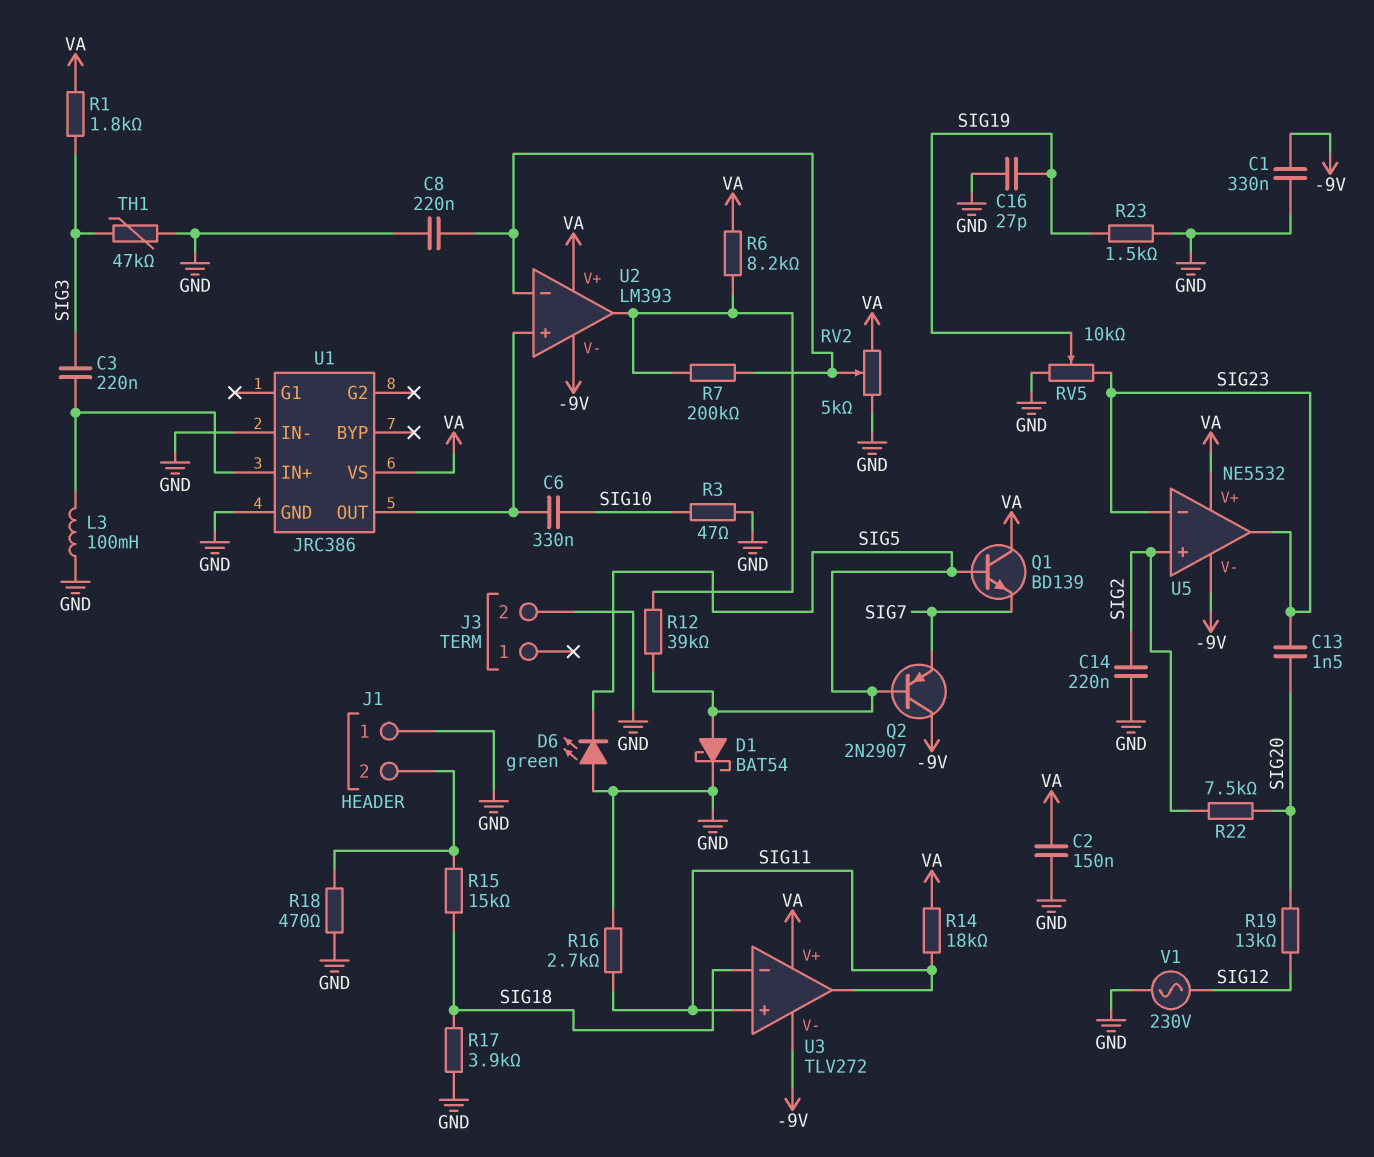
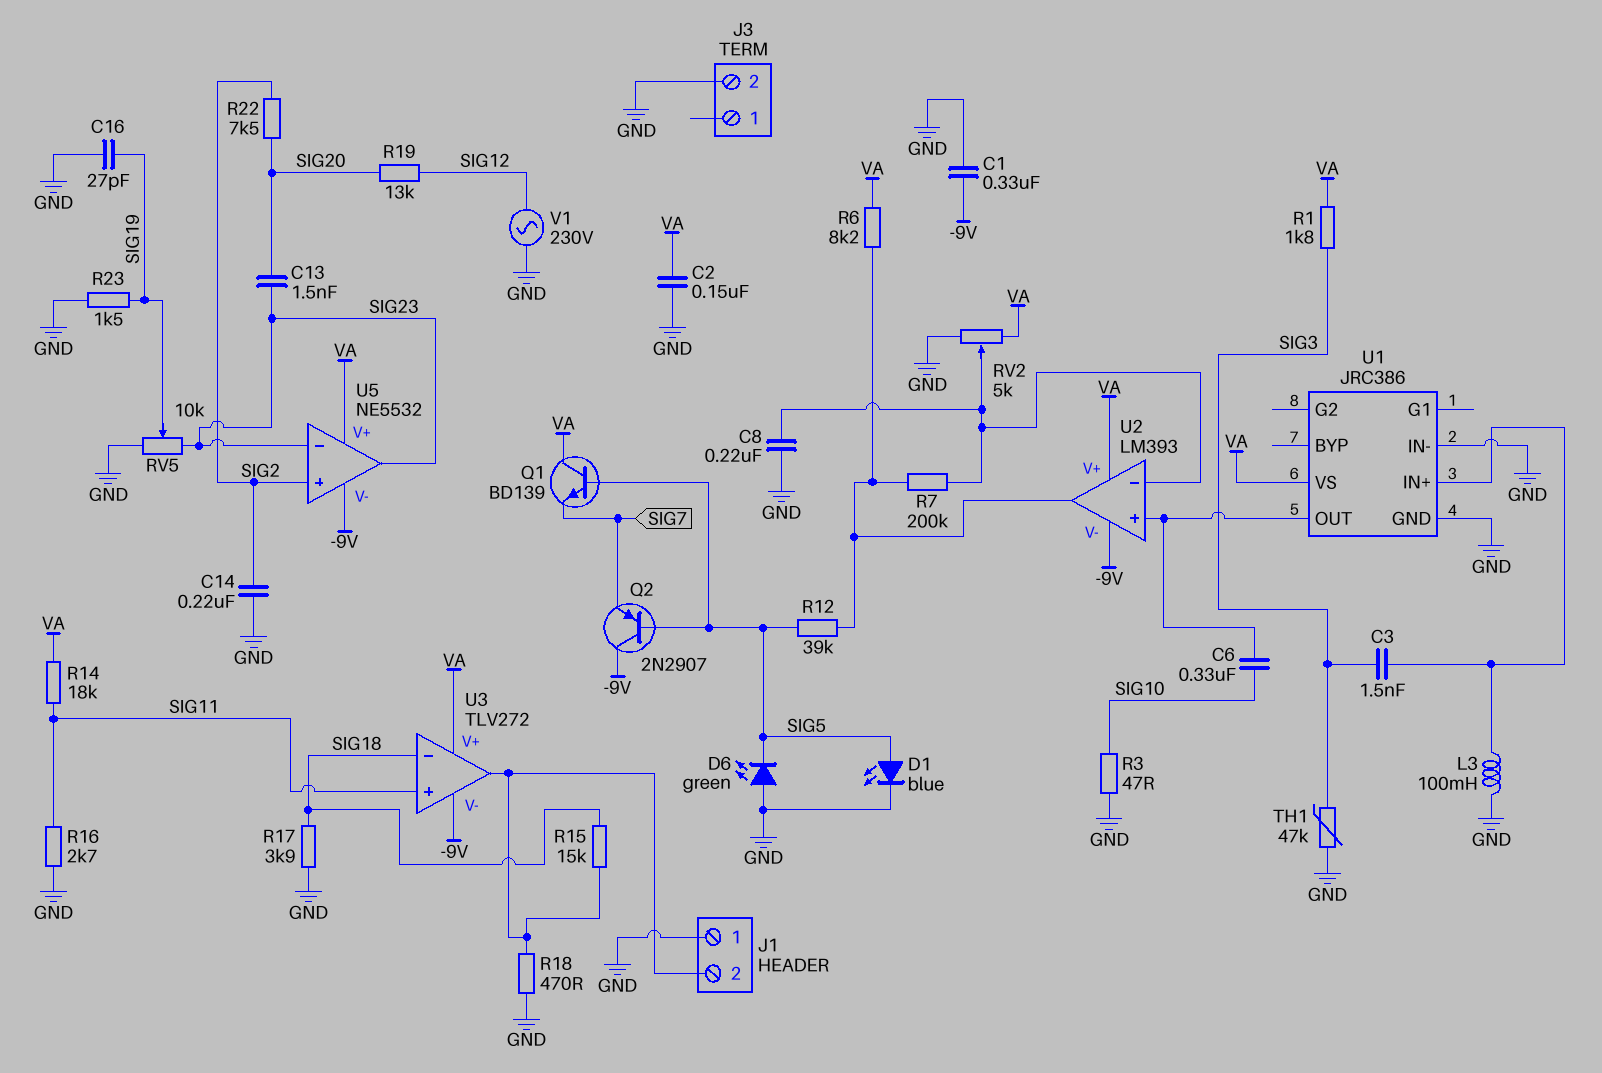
C3: 220nF (SIG3, U1/IN+) -> 1.5nF (SIG3, U1/IN+)
D1: schottky BAT54 (A SIG5, K GND) -> LED blue (A SIG5, K GND)
U3 pin out: SIG11 -> J1/2

